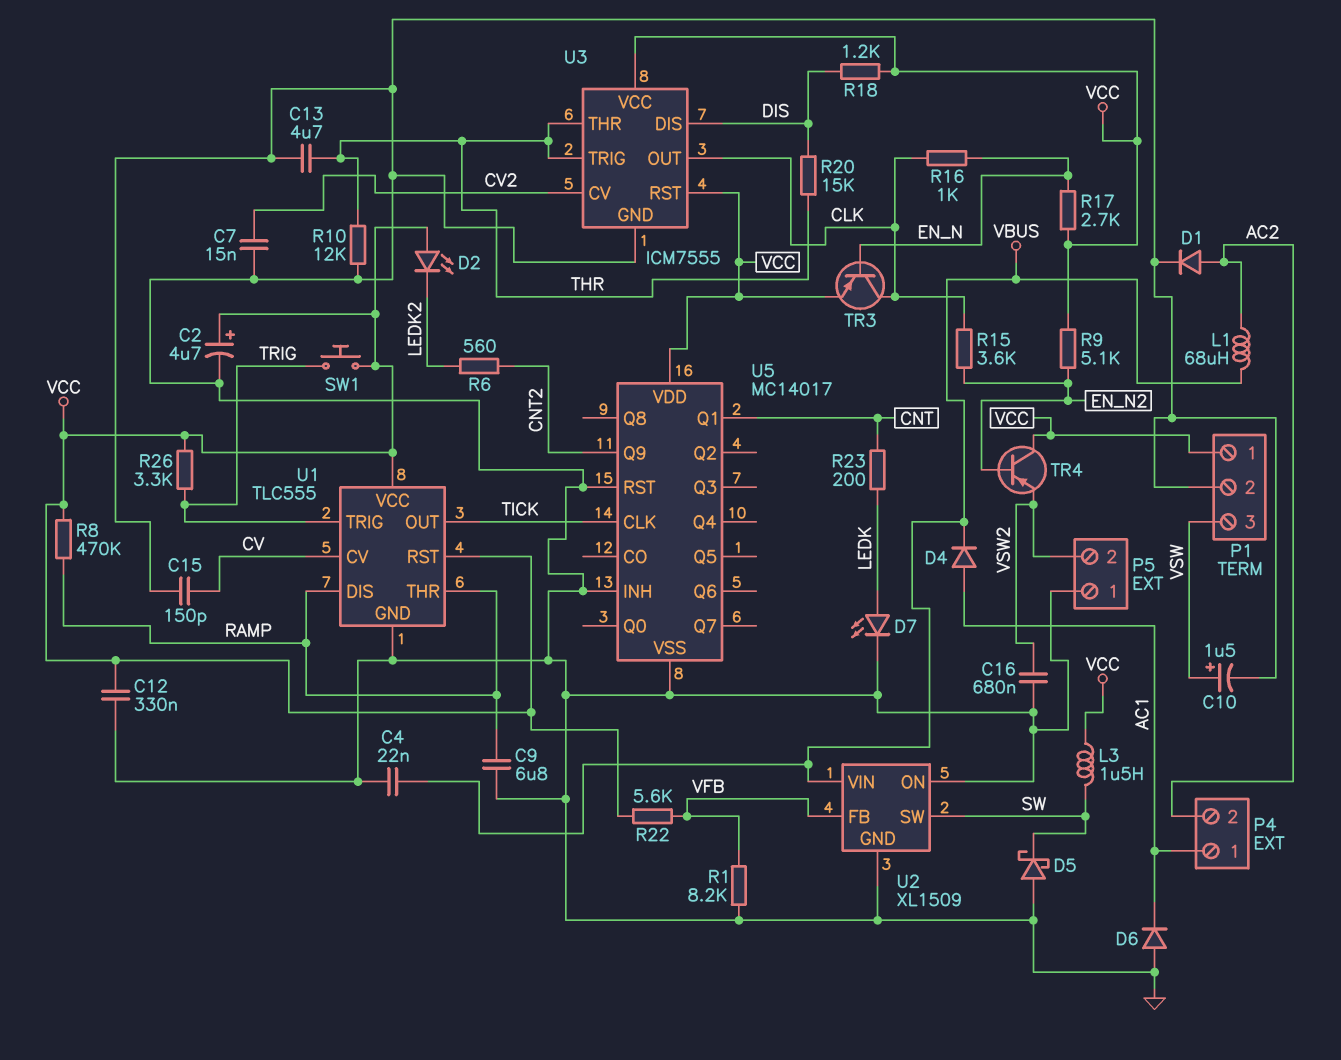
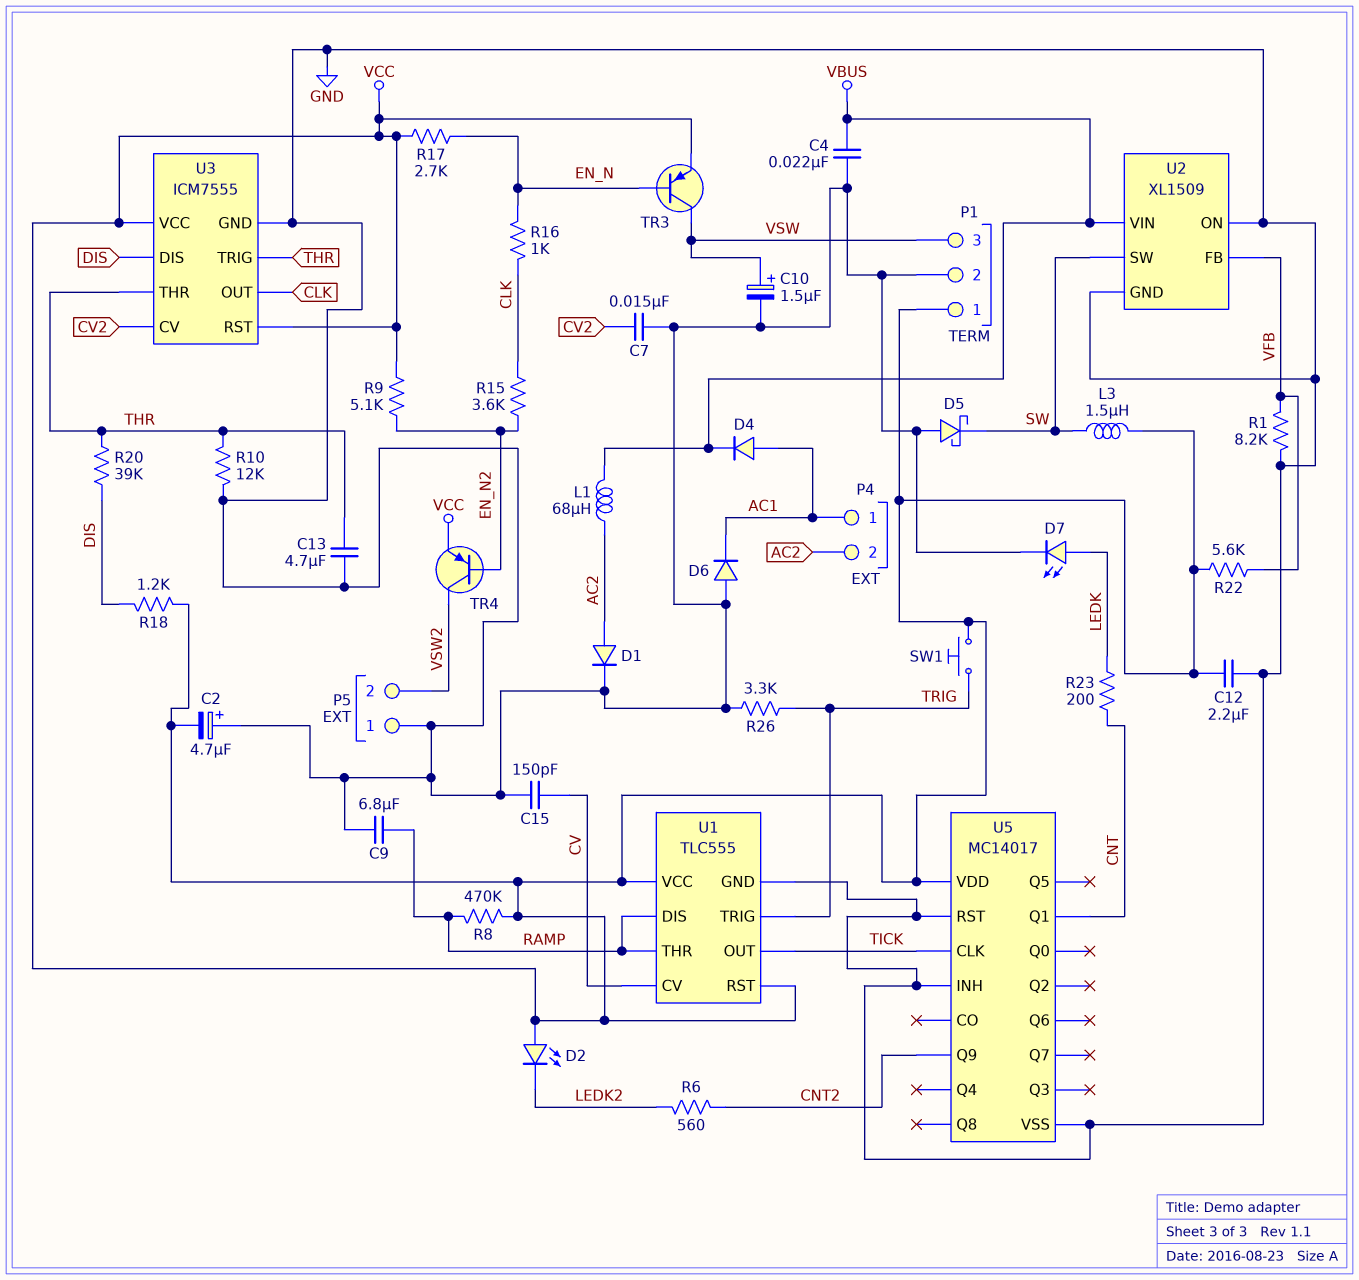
C2: 4.7uF (plus VCC, minus GND) -> 4.7uF (plus GND, minus VCC)
C12: 330nF (GND, VCC) -> 2.2uF (GND, VCC)
C16: 680nF (GND, VSW2) -> none
R20: 15k (DIS, THR) -> 39k (DIS, THR)
R26: 3.3k (TRIG, VCC) -> 3.3k (GND, TRIG)
TR3: PNP (B EN_N, C CLK, E VCC) -> PNP (B EN_N, C VSW, E VCC)
TR4: PNP (B EN_N2, C VCC, E VSW2) -> PNP (B EN_N2, C VSW2, E VCC)

